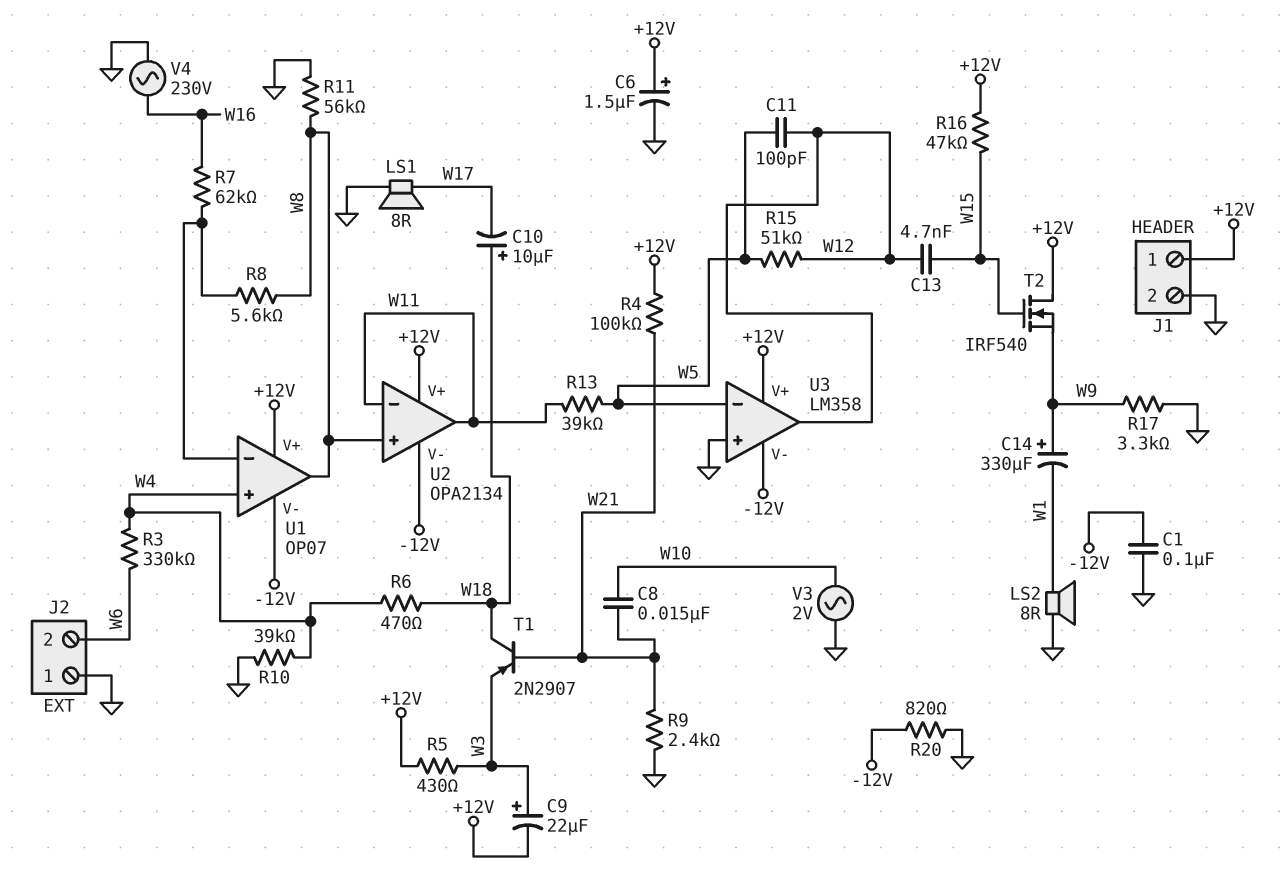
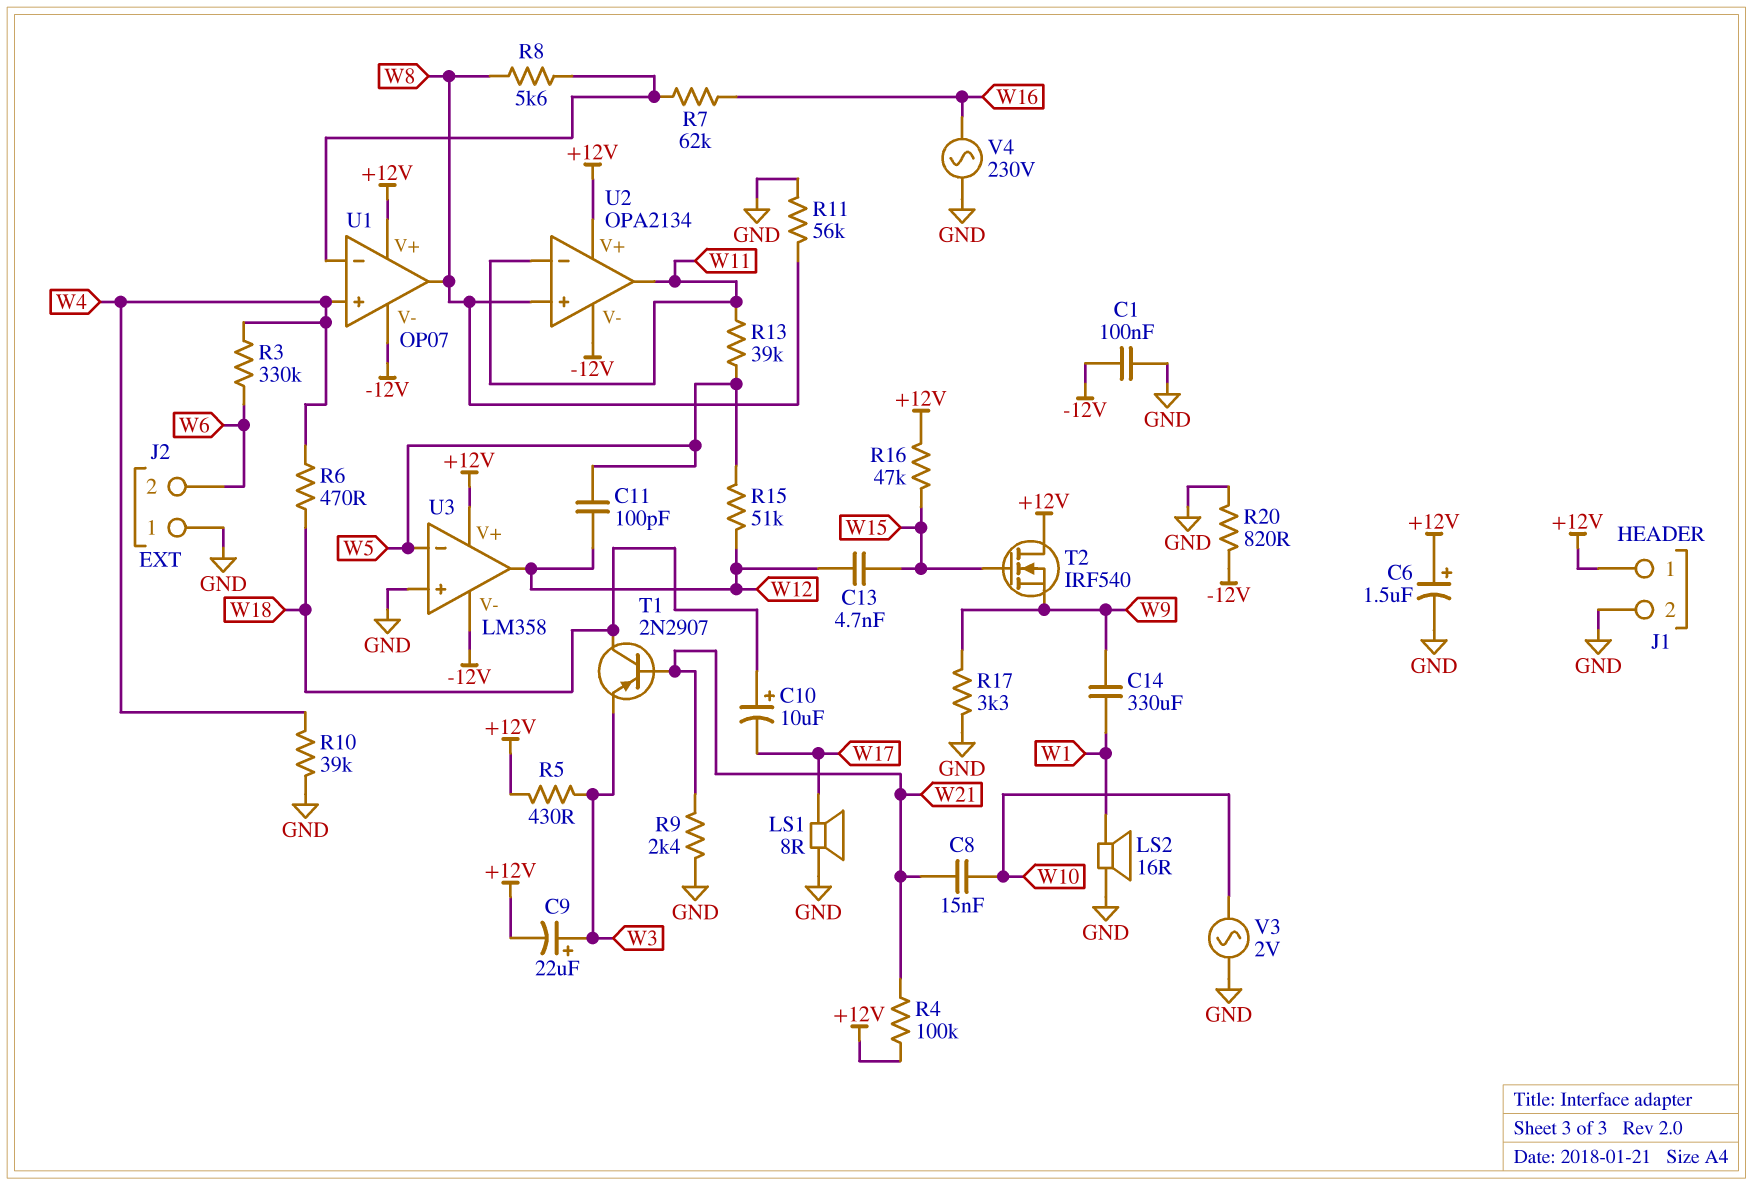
C14: 330uF (plus W9, minus W1) -> 330uF (W1, W9)
LS2: speaker 8R (GND, W1) -> speaker 16R (GND, W1)

